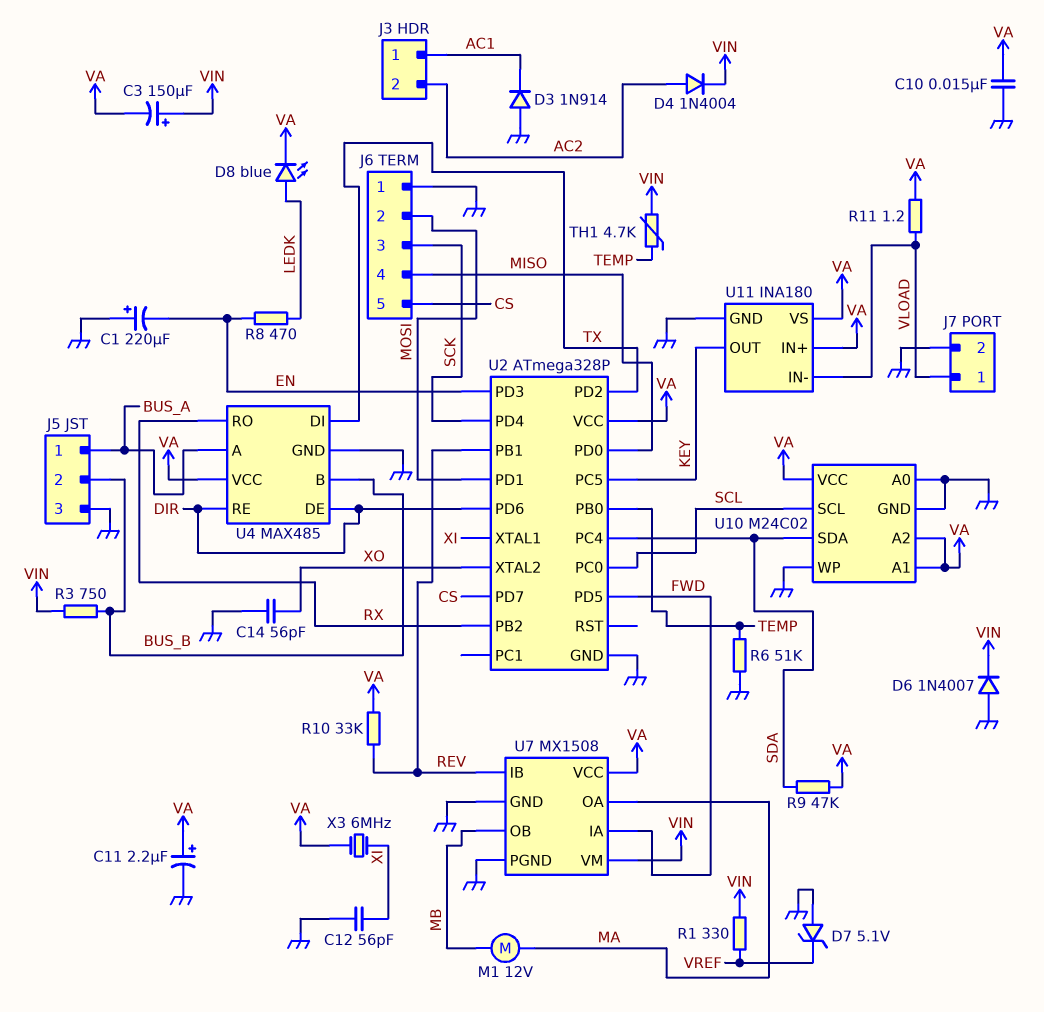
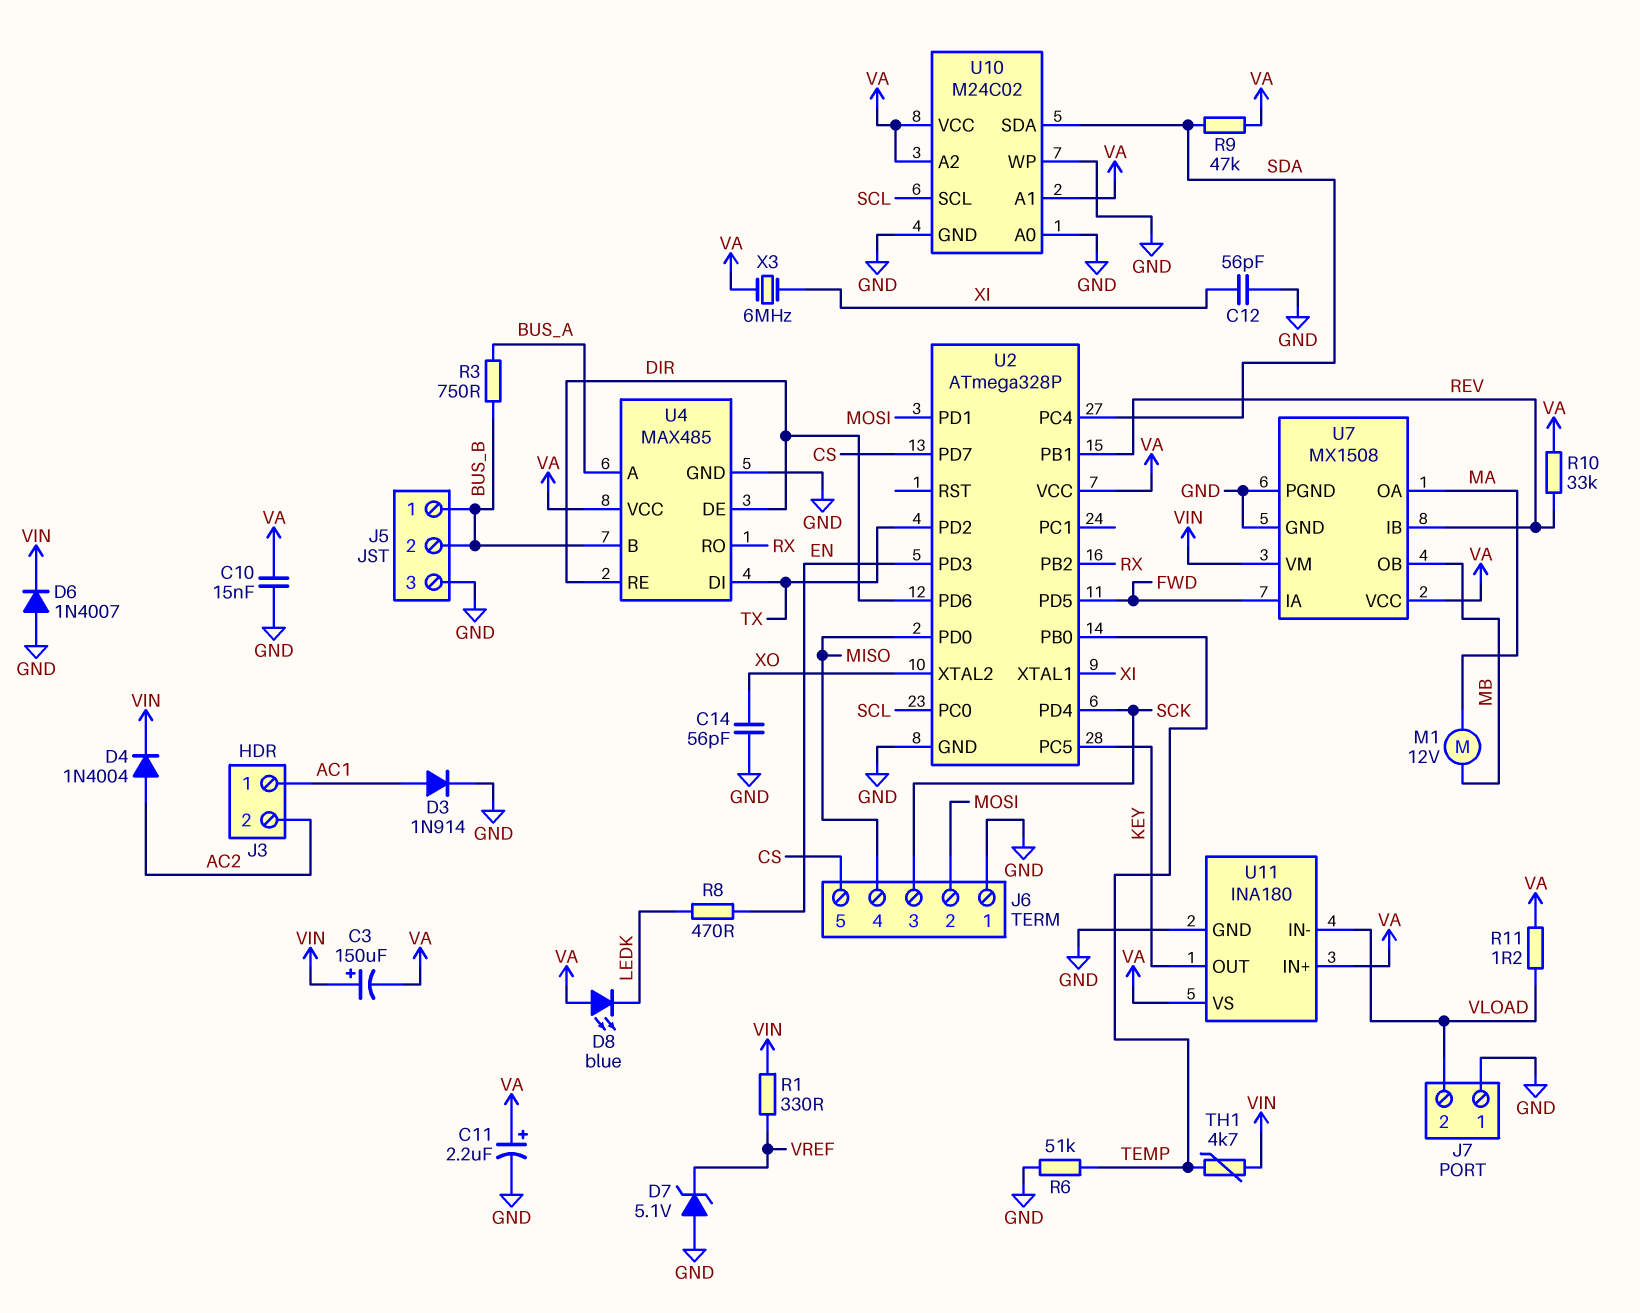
C1: 220uF (plus GND, minus EN) -> none
D3: diode 1N914 (A GND, K AC1) -> diode 1N914 (A AC1, K GND)
D8: LED blue (A LEDK, K VA) -> LED blue (A VA, K LEDK)
J5 pin 1: BUS_A -> BUS_B
J7 pin 1: VLOAD -> GND
J7 pin 2: GND -> VLOAD
R3: 750 (BUS_B, VIN) -> 750 (BUS_A, BUS_B)

